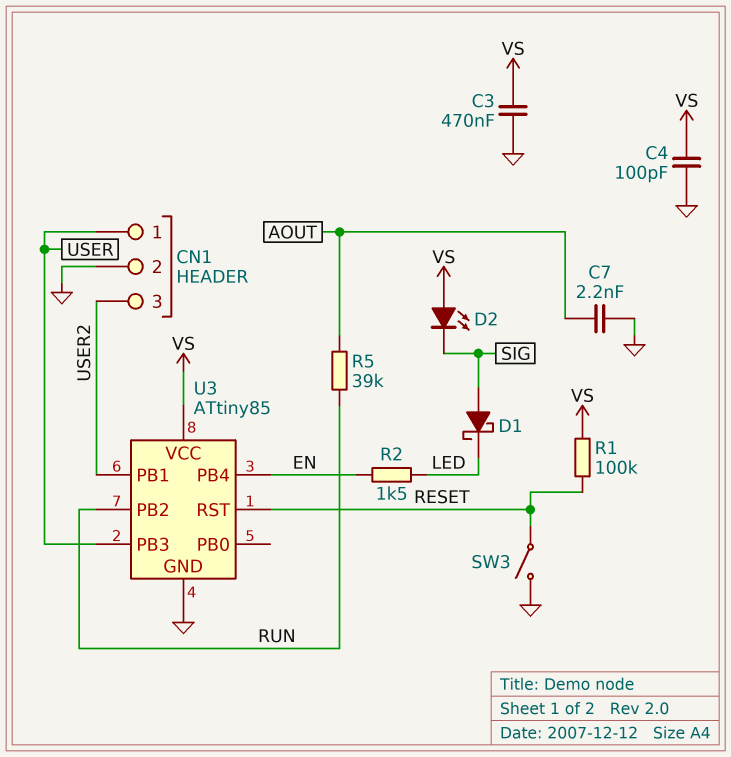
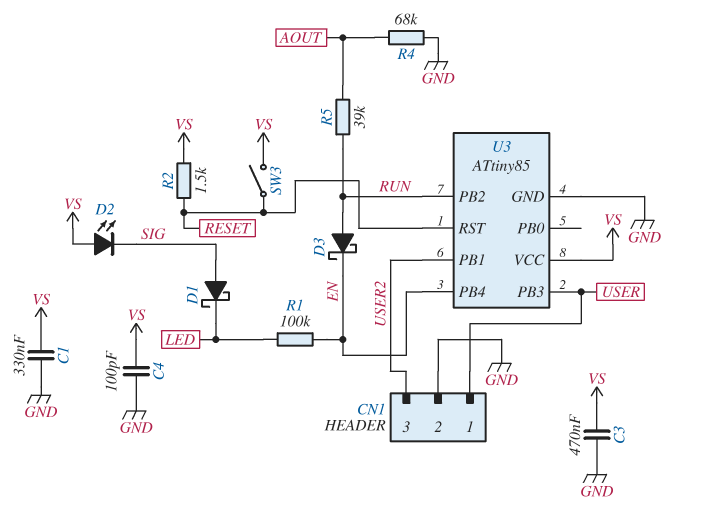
C1: none -> 330nF (GND, VS)
C7: 2.2nF (AOUT, GND) -> none
D3: none -> schottky (A RUN, K EN)
R1: 100k (RESET, VS) -> 100k (EN, LED)
R2: 1.5k (EN, LED) -> 1.5k (RESET, VS)
R4: none -> 68k (AOUT, GND)
SW3: switch (GND, RESET) -> switch (RESET, VS)

